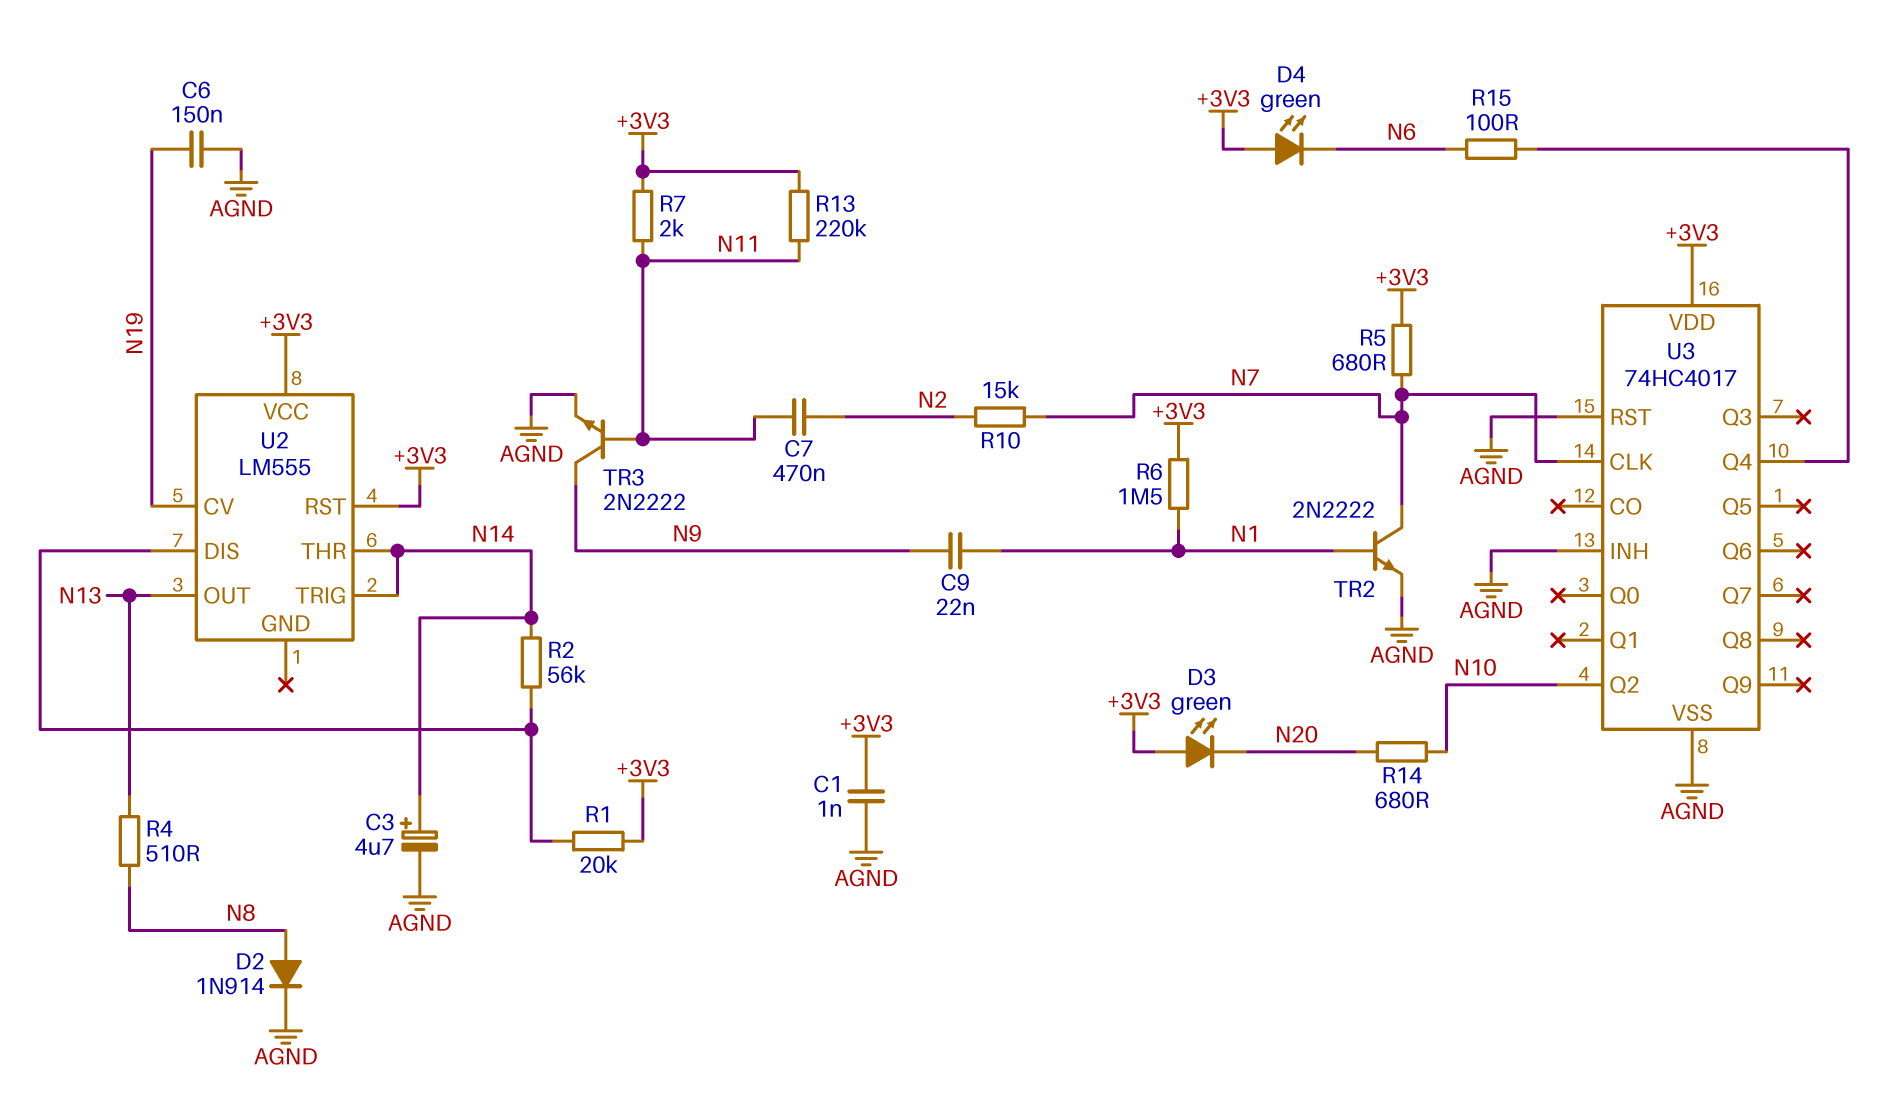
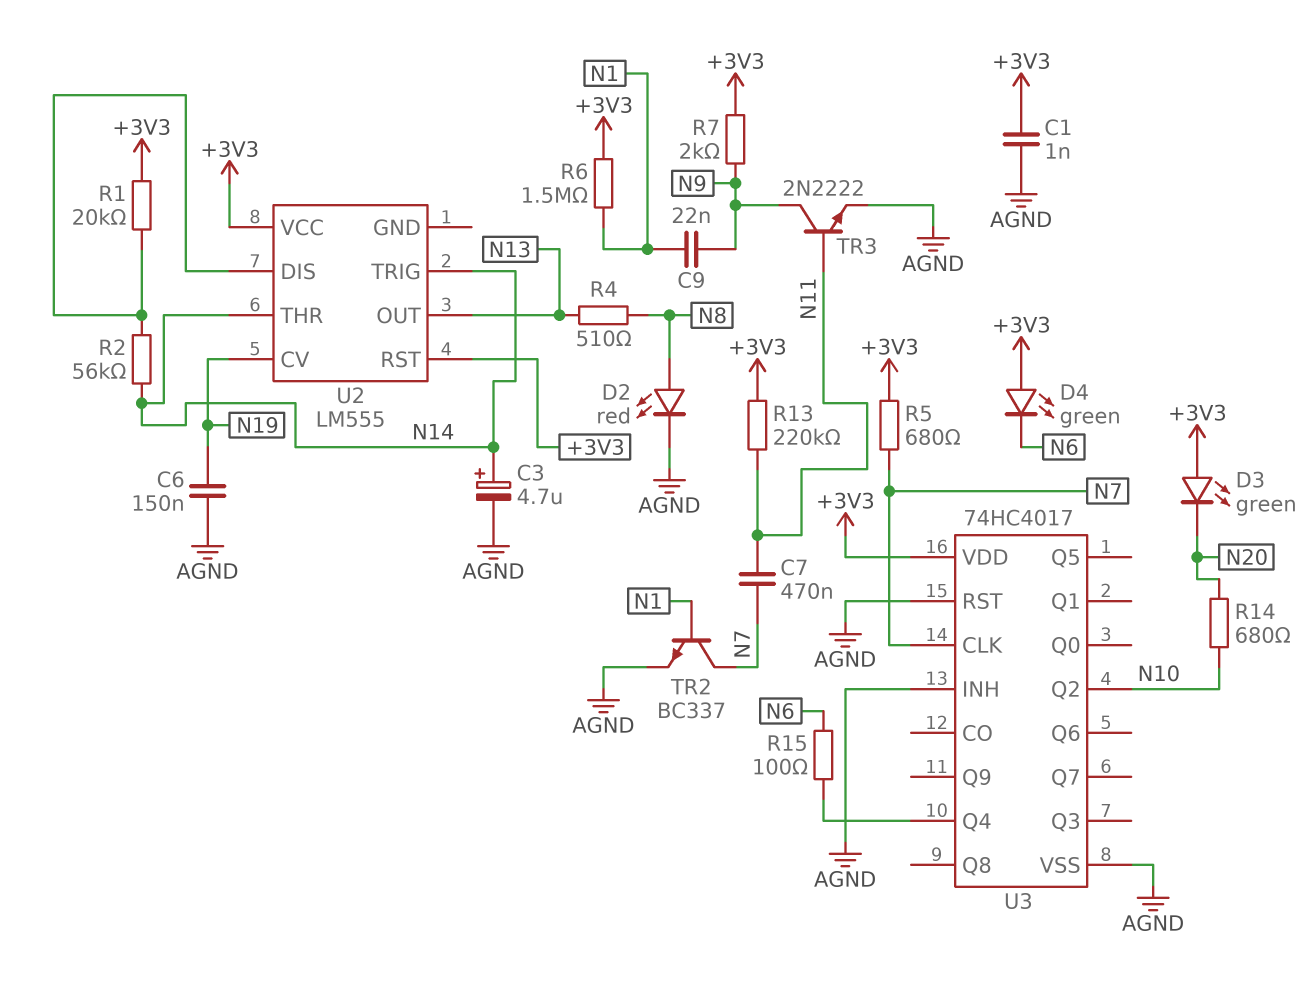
C7: 470nF (N2, N11) -> 470nF (N7, N11)
D2: diode 1N914 (A N8, K AGND) -> LED red (A N8, K AGND)
R7: 2k (+3V3, N11) -> 2k (+3V3, N9)
R10: 15k (N2, N7) -> none
TR2: NPN 2N2222 (B N1, C N7, E AGND) -> NPN BC337 (B N1, C N7, E AGND)

